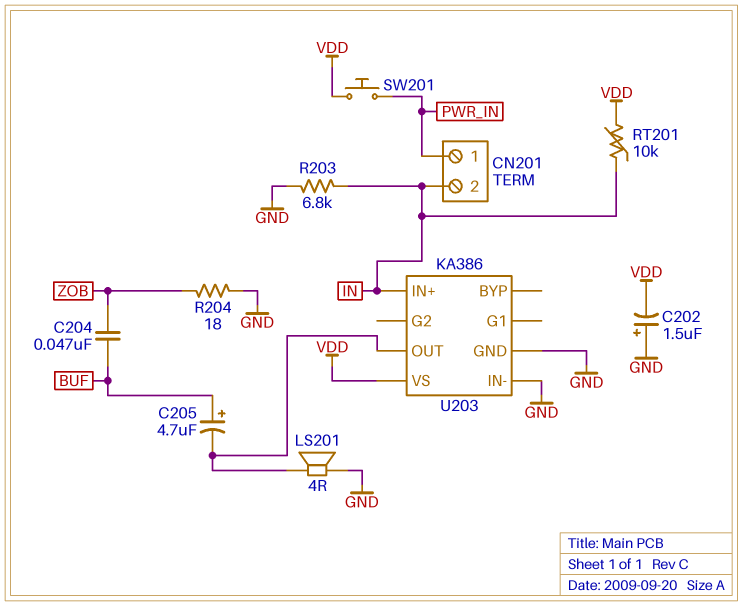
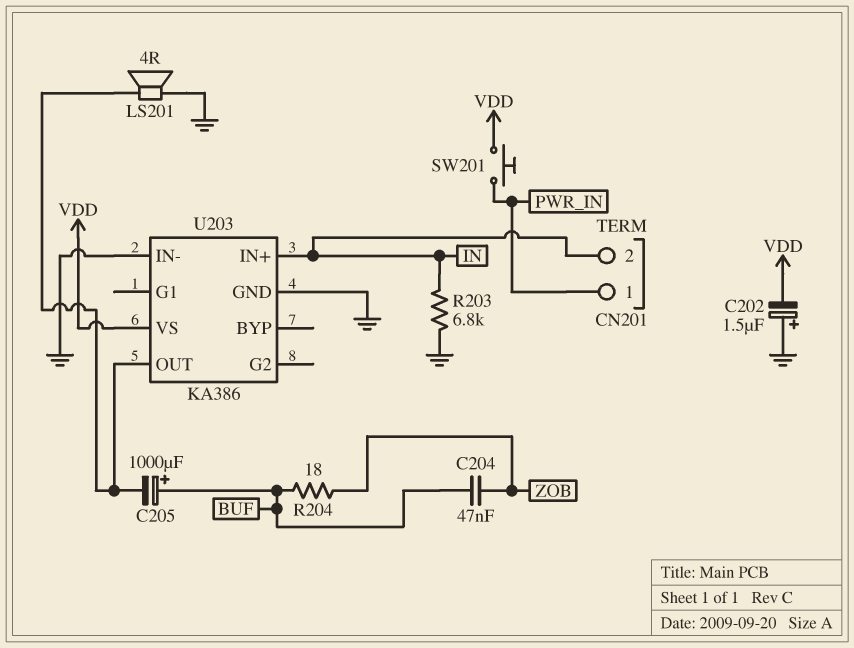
C205: 4.7uF (plus BUF, minus U203/OUT) -> 1000uF (plus BUF, minus U203/OUT)
R204: 18 (GND, ZOB) -> 18 (BUF, ZOB)
RT201: 10k (IN, VDD) -> none

